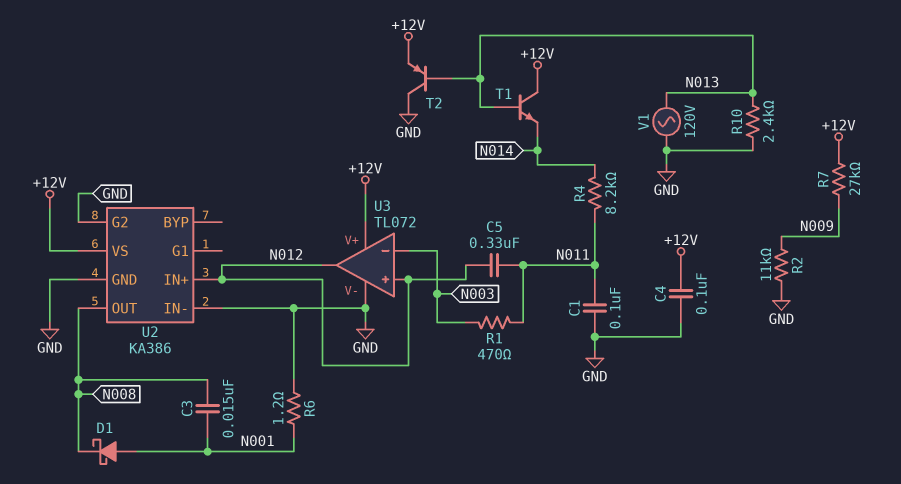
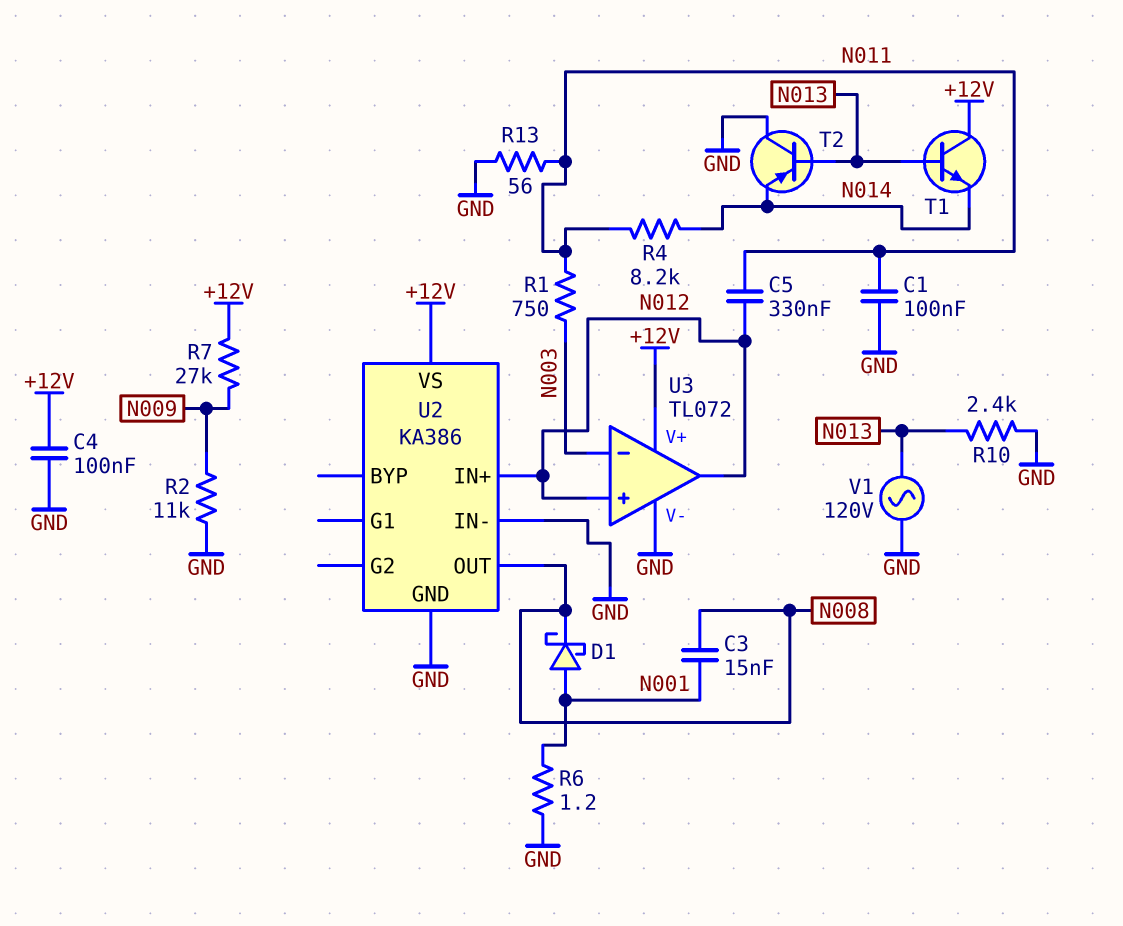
R1: 470 (N003, N011) -> 750 (N003, N011)
R13: none -> 56 (GND, N011)
T2: PNP (B N013, C GND, E +12V) -> PNP (B N013, C GND, E N014)
U2 pin G2: GND -> none

